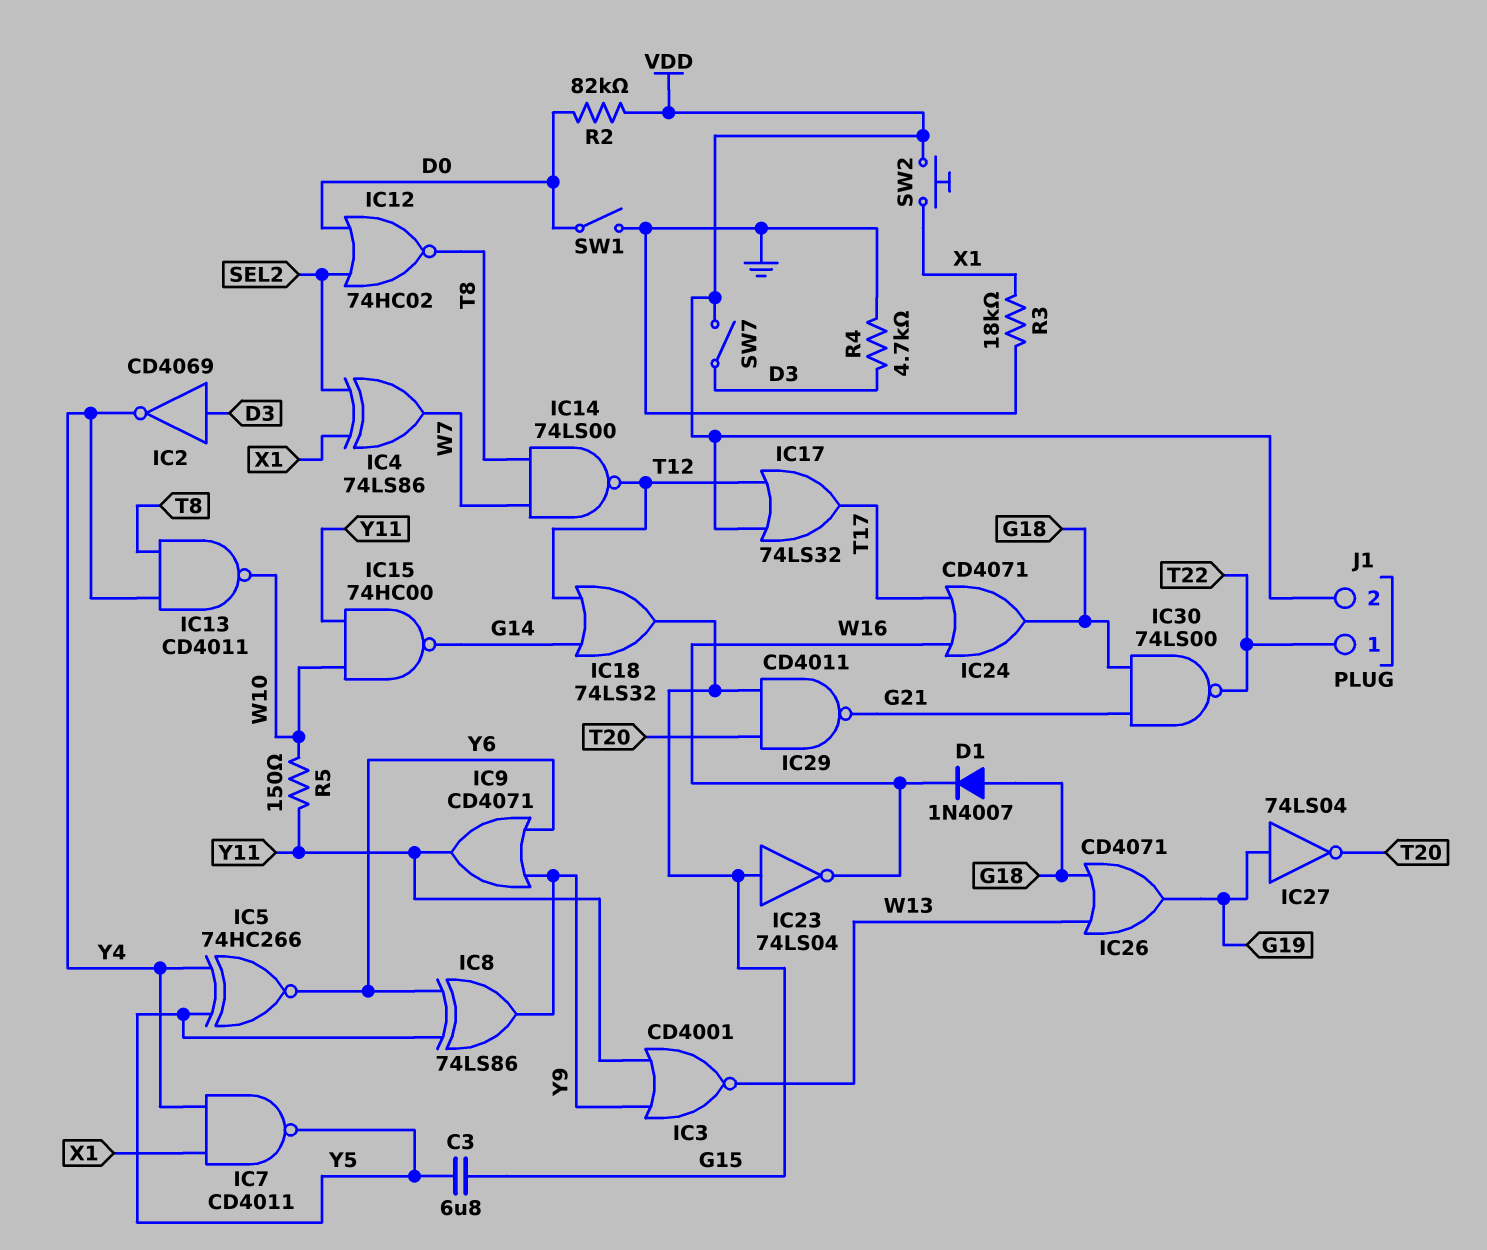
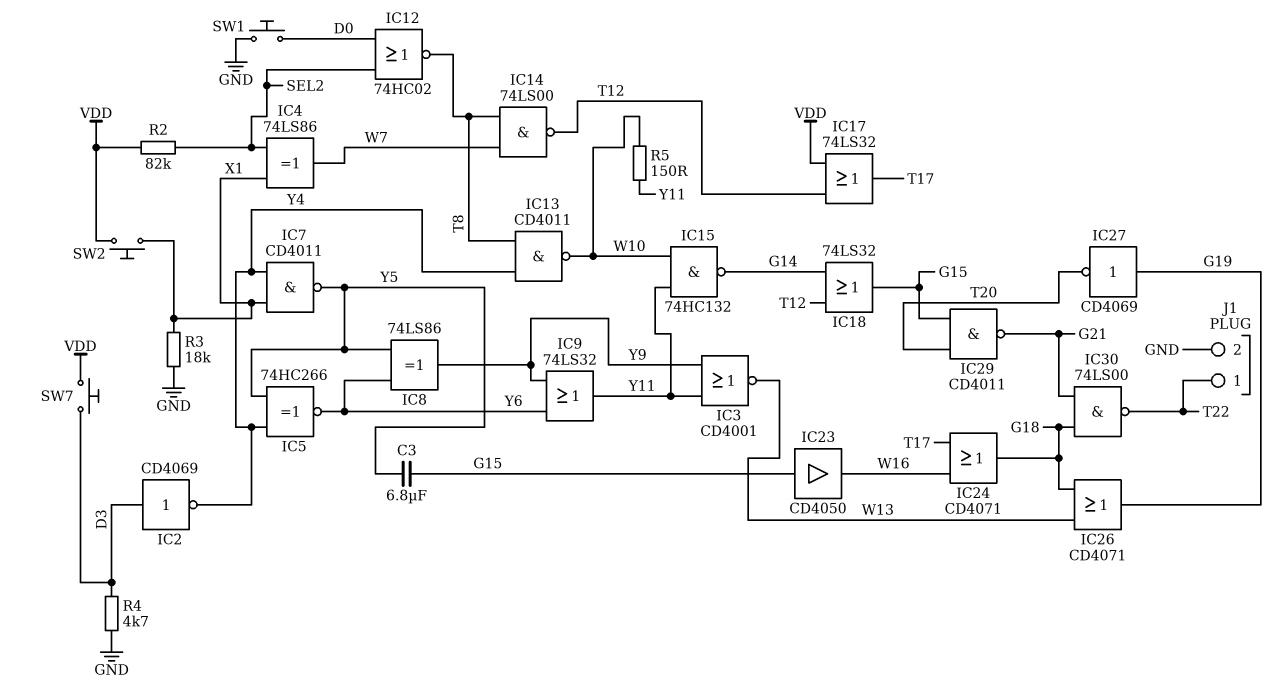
D1: diode 1N4007 (A G18, K W16) -> none
IC9: OR CD4071 (in Y6, in Y9, out Y11) -> OR 74LS32 (in Y6, in Y9, out Y11)
IC15: NAND 74HC00 (in W10, in Y11, out G14) -> NAND 74HC132 (in W10, in Y11, out G14)
IC23: NOT 74LS04 (in G15, out W16) -> buffer CD4050 (in G15, out W16)
IC27: NOT 74LS04 (in G19, out T20) -> NOT CD4069 (in G19, out T20)
J1 pin 2: VDD -> GND
R2: 82k (D0, VDD) -> 82k (SEL2, VDD)
SW1: switch (D0, GND) -> button (D0, GND)
SW7: switch (D3, VDD) -> button (D3, VDD)

